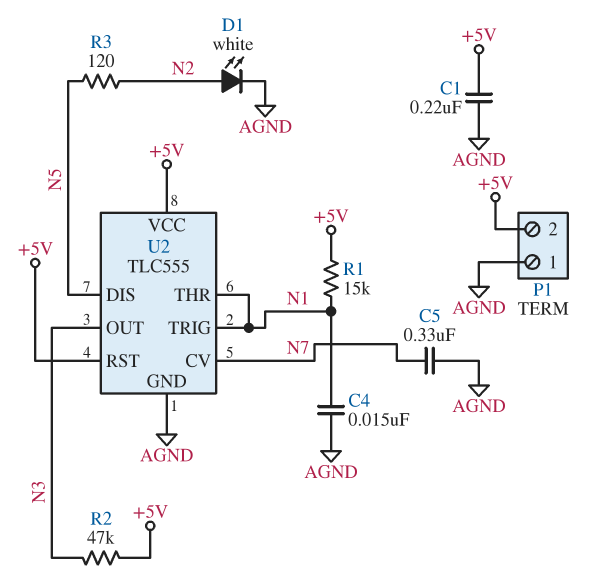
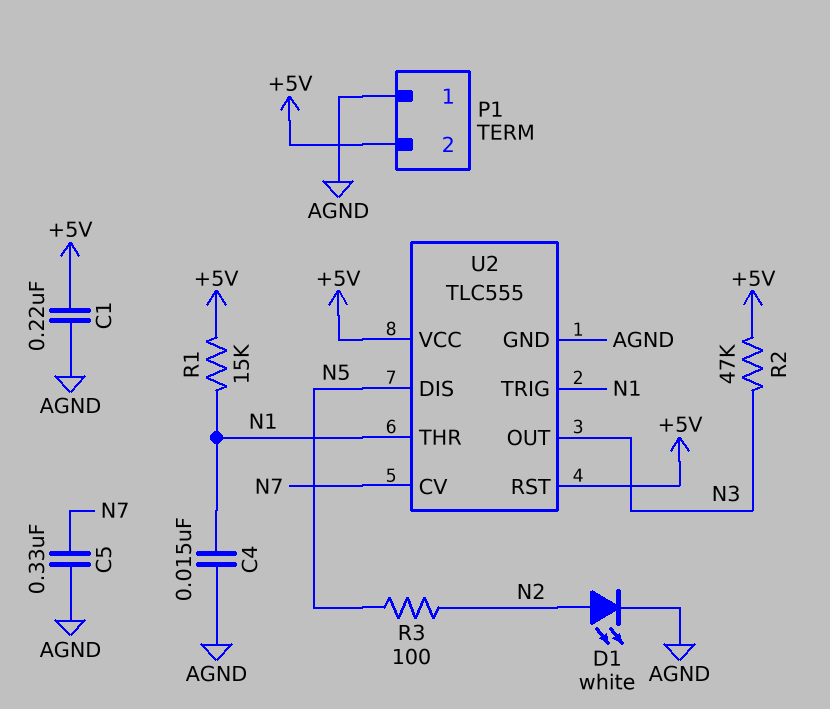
R3: 120 (N2, N5) -> 100 (N2, N5)

